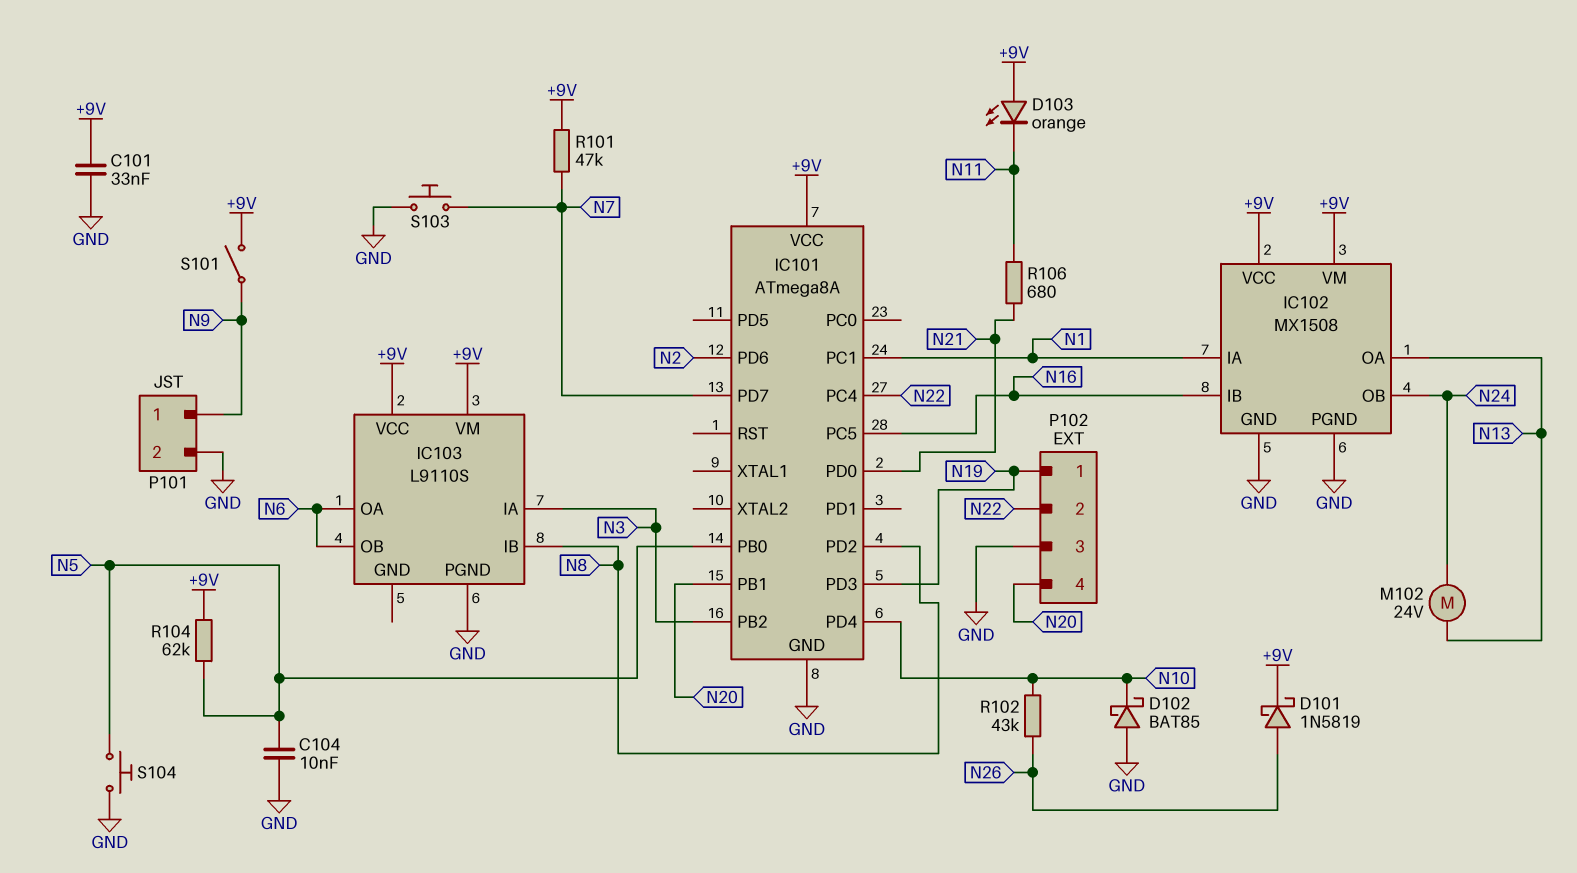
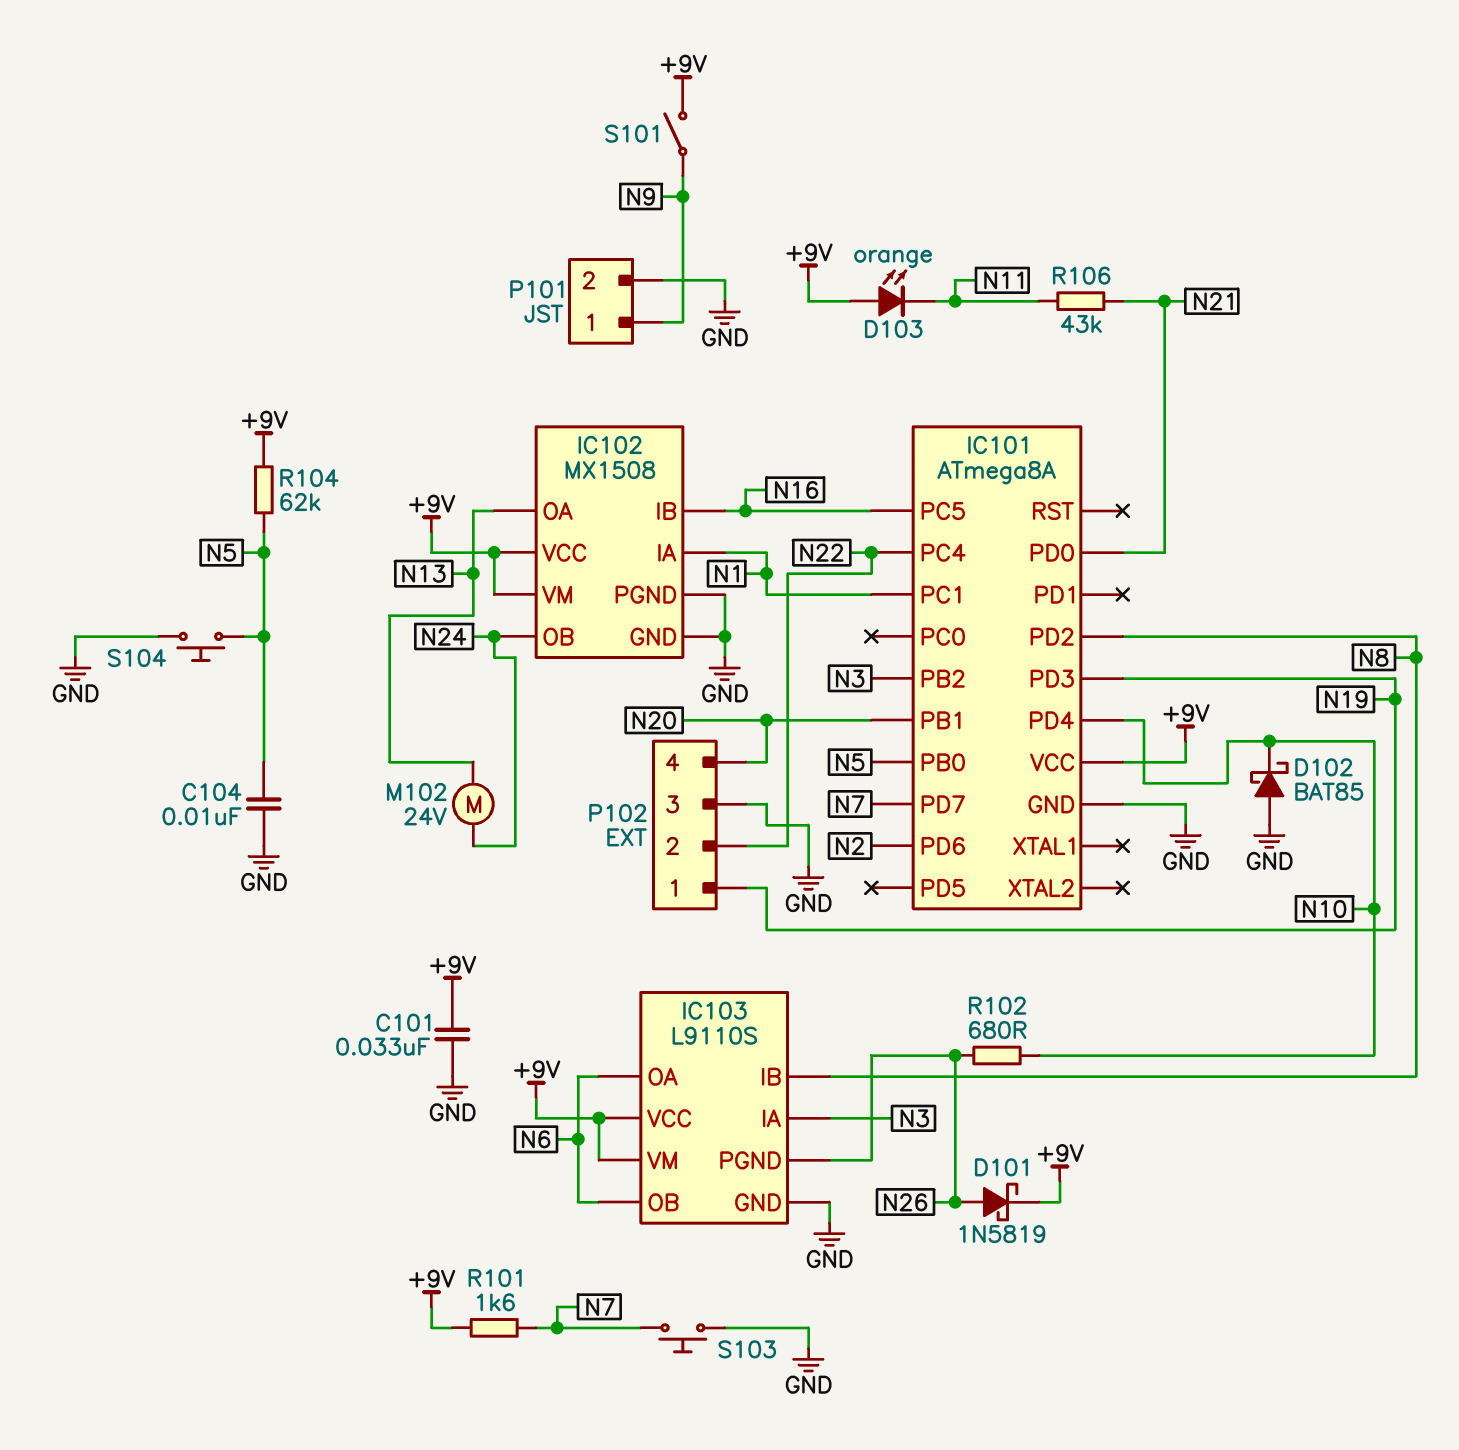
IC103 pin GND: none -> GND
IC103 pin PGND: GND -> N26
R101: 47k (+9V, N7) -> 1.6k (+9V, N7)
R102: 43k (N10, N26) -> 680 (N10, N26)
R106: 680 (N11, N21) -> 43k (N11, N21)

